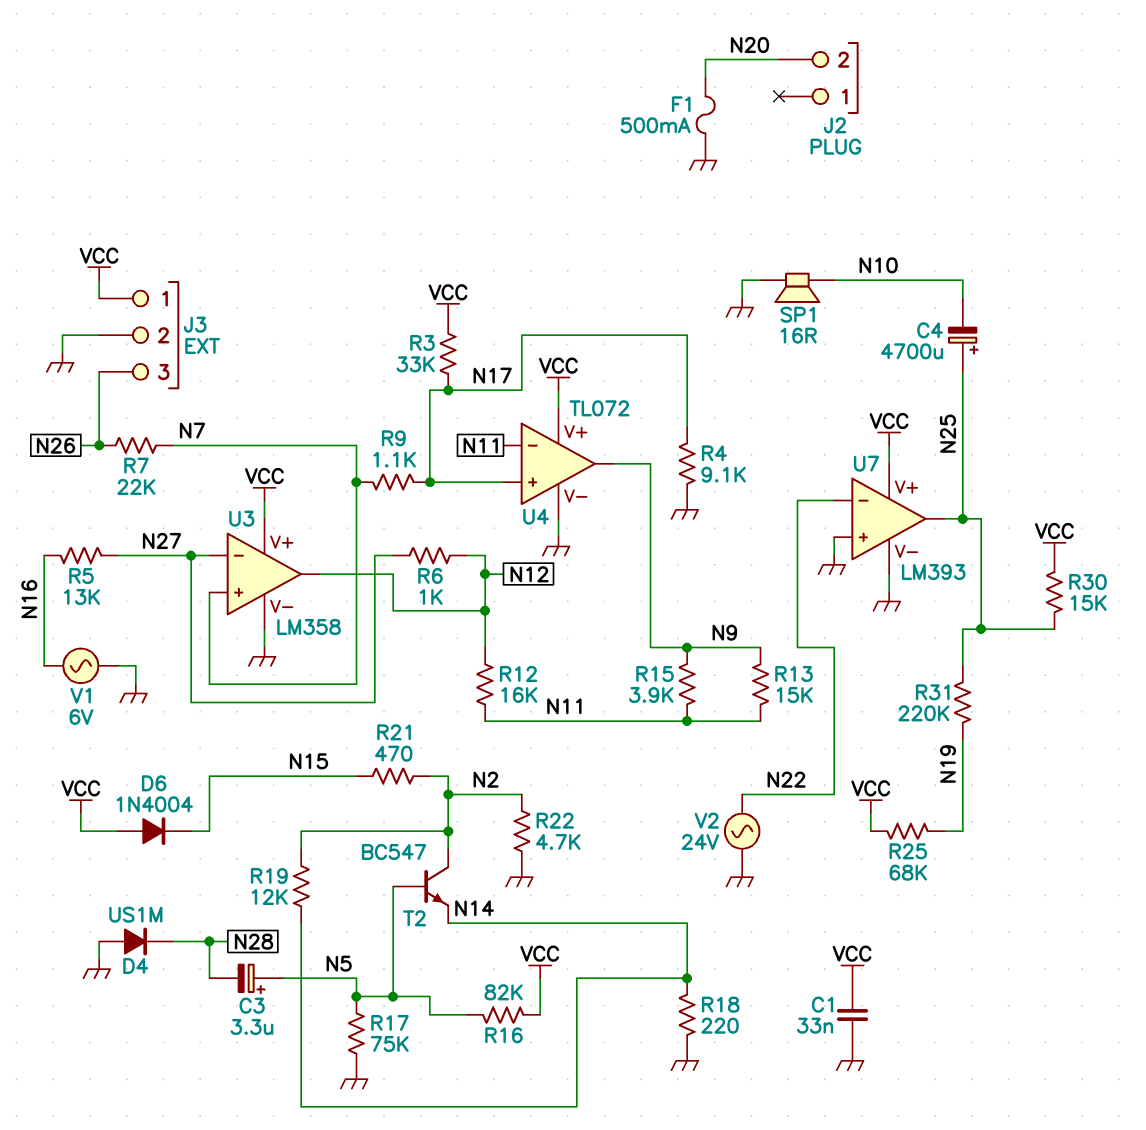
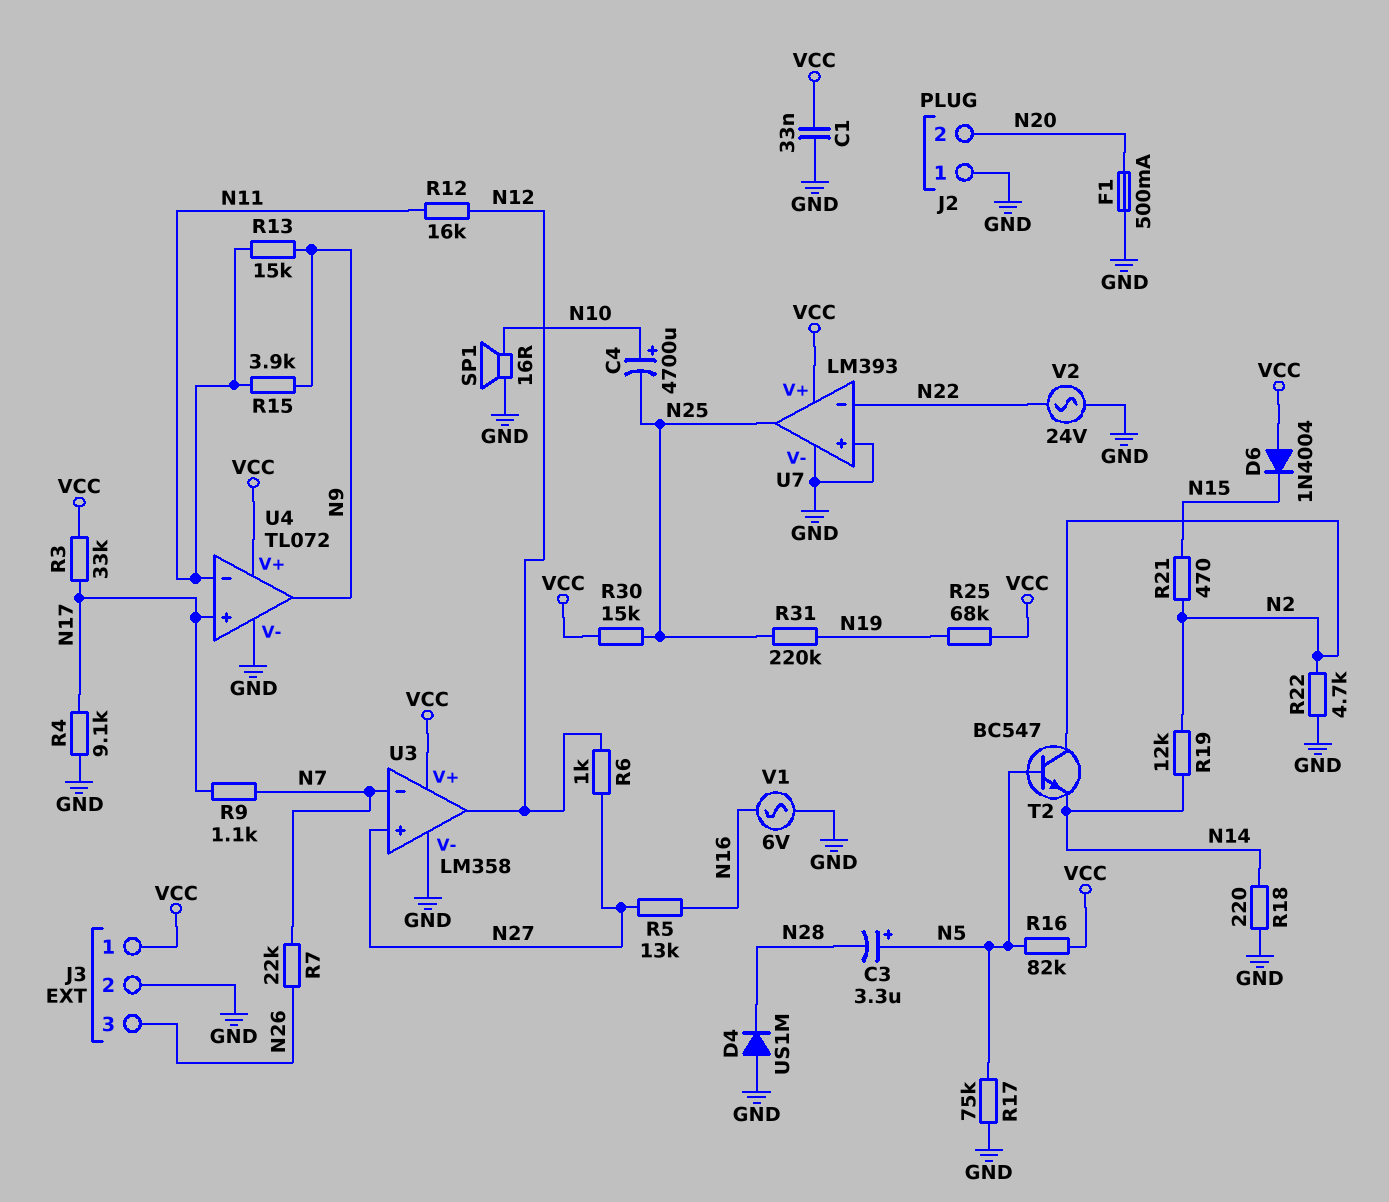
C4: 4700uF (plus N25, minus N10) -> 4700uF (plus N10, minus N25)
J2 pin 1: none -> GND
U3 pin in+: N7 -> N27
U3 pin in-: N27 -> N7

